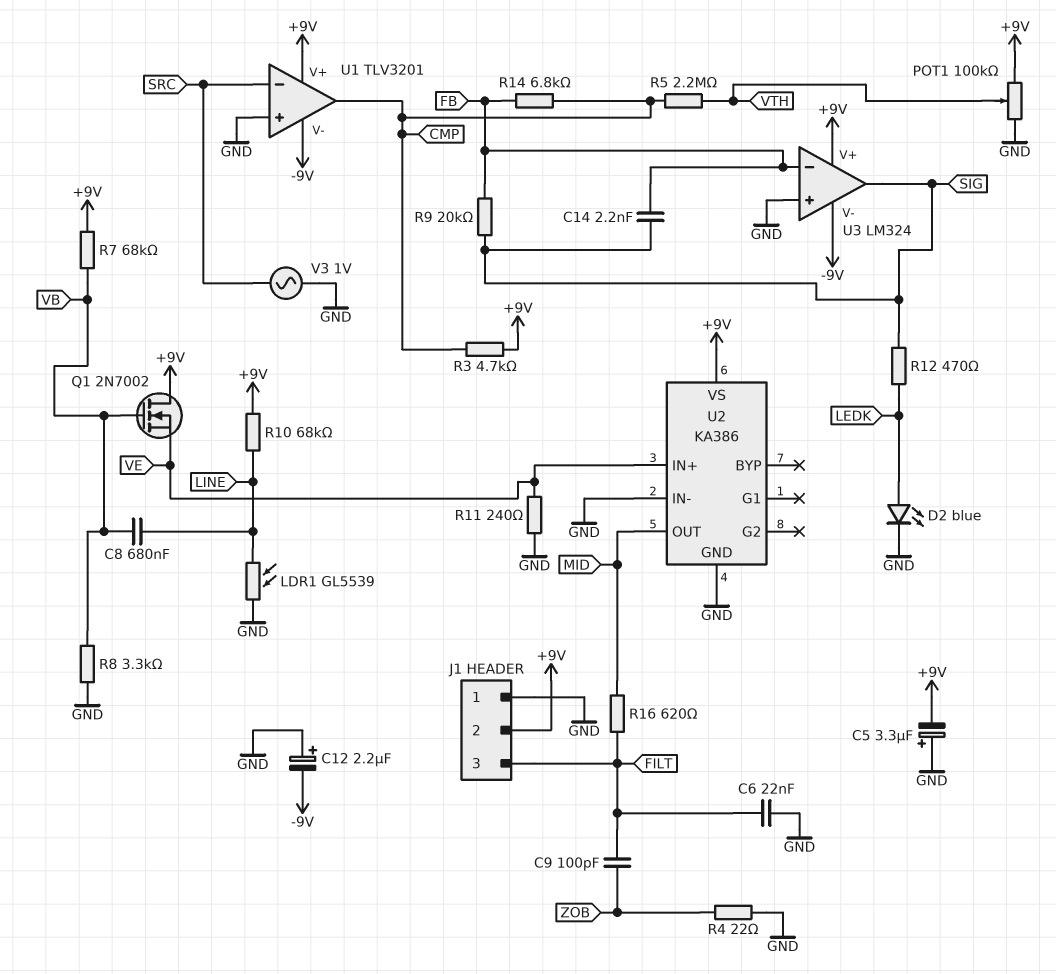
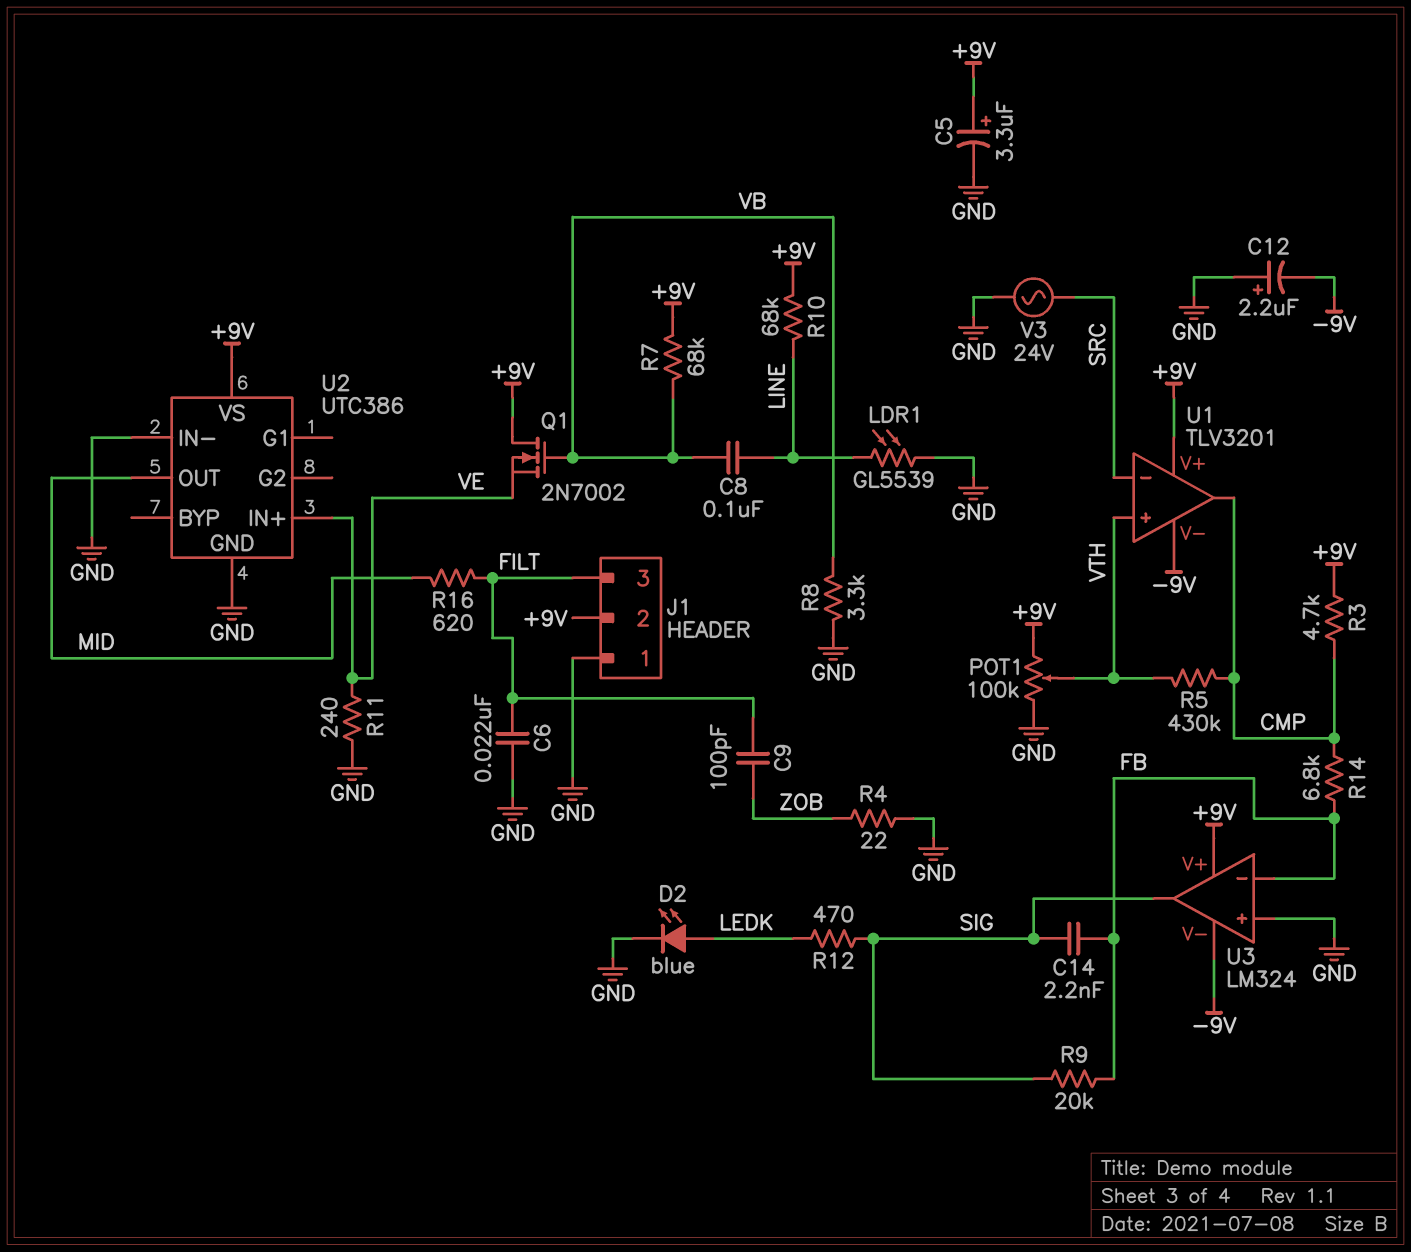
C5: 3.3uF (plus GND, minus +9V) -> 3.3uF (plus +9V, minus GND)
C8: 680nF (LINE, VB) -> 100nF (LINE, VB)
R5: 2.2M (CMP, VTH) -> 430k (CMP, VTH)
U1 pin in+: GND -> VTH
U2: KA386 -> UTC386
V3: AC 1V (GND, SRC) -> AC 24V (GND, SRC)

